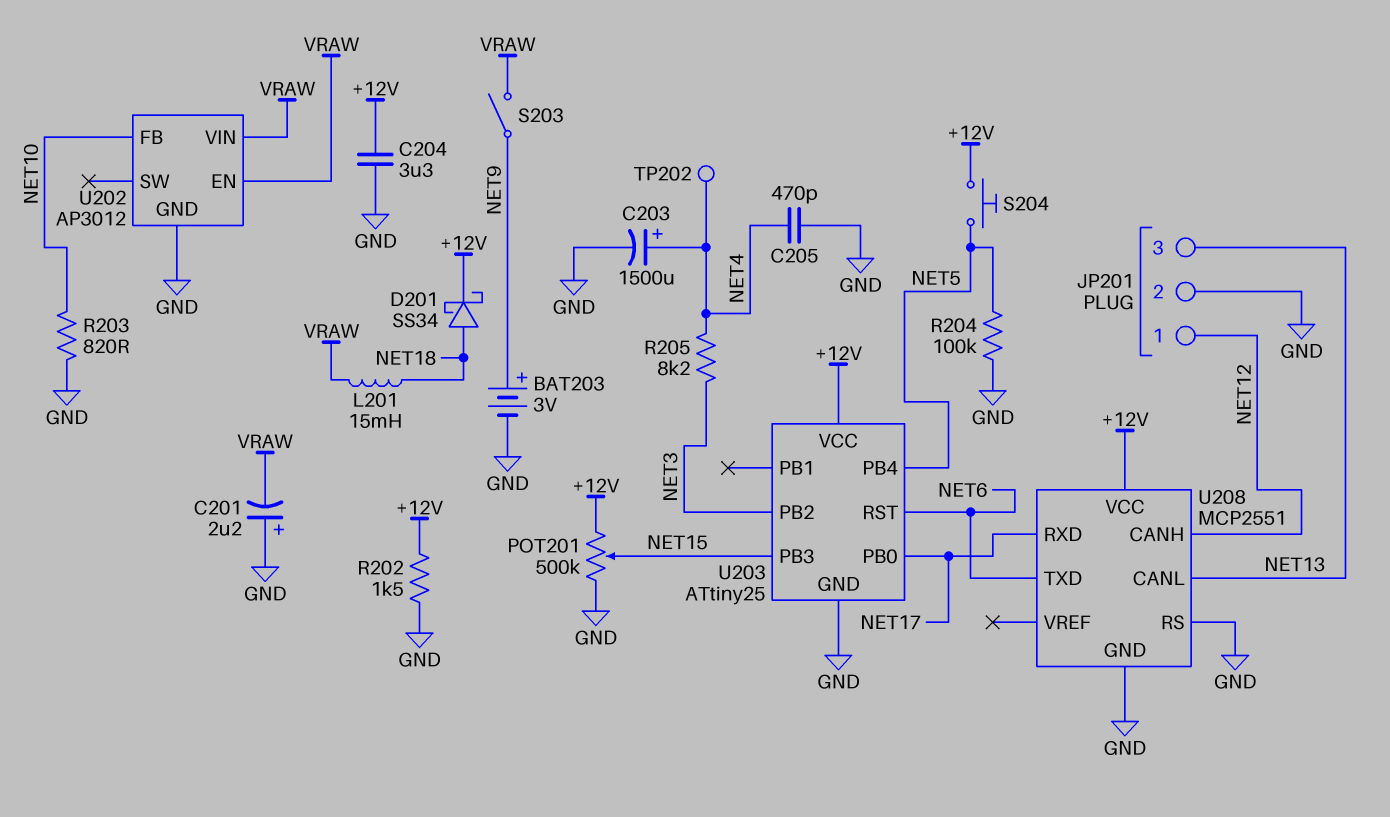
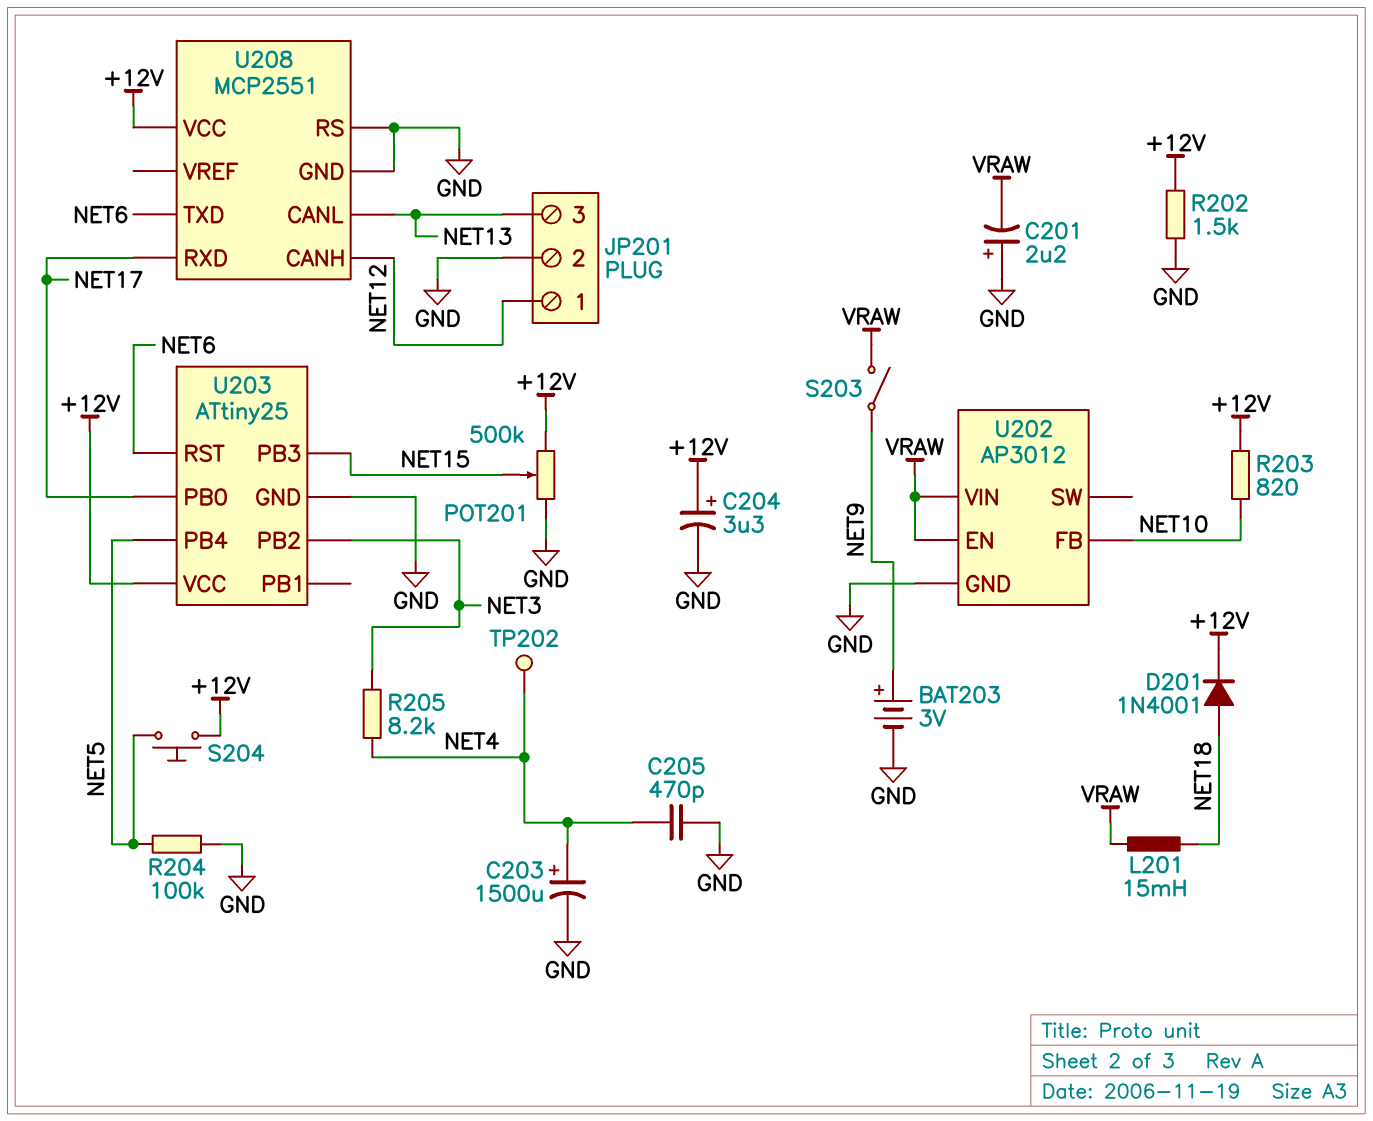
C204: 3.3uF (+12V, GND) -> 3.3uF (plus +12V, minus GND)
D201: schottky SS34 (A NET18, K +12V) -> diode 1N4001 (A NET18, K +12V)
R203: 820 (GND, NET10) -> 820 (+12V, NET10)

